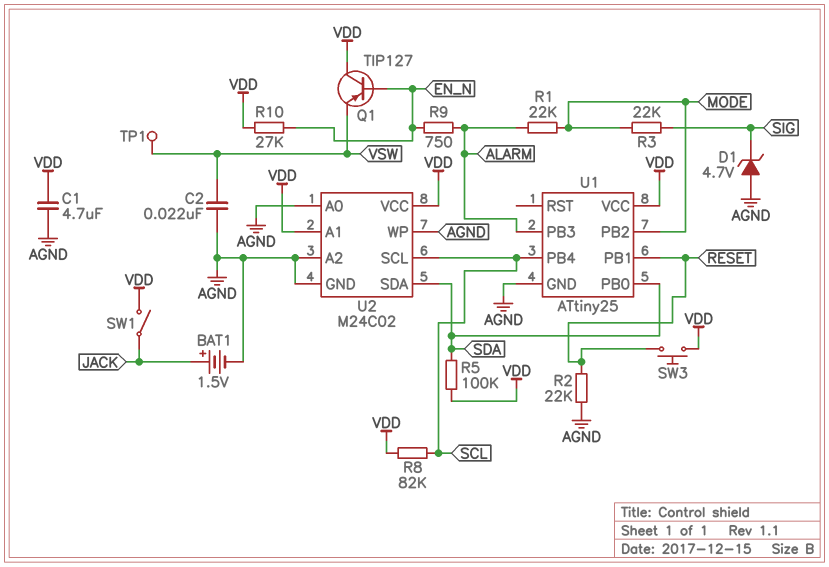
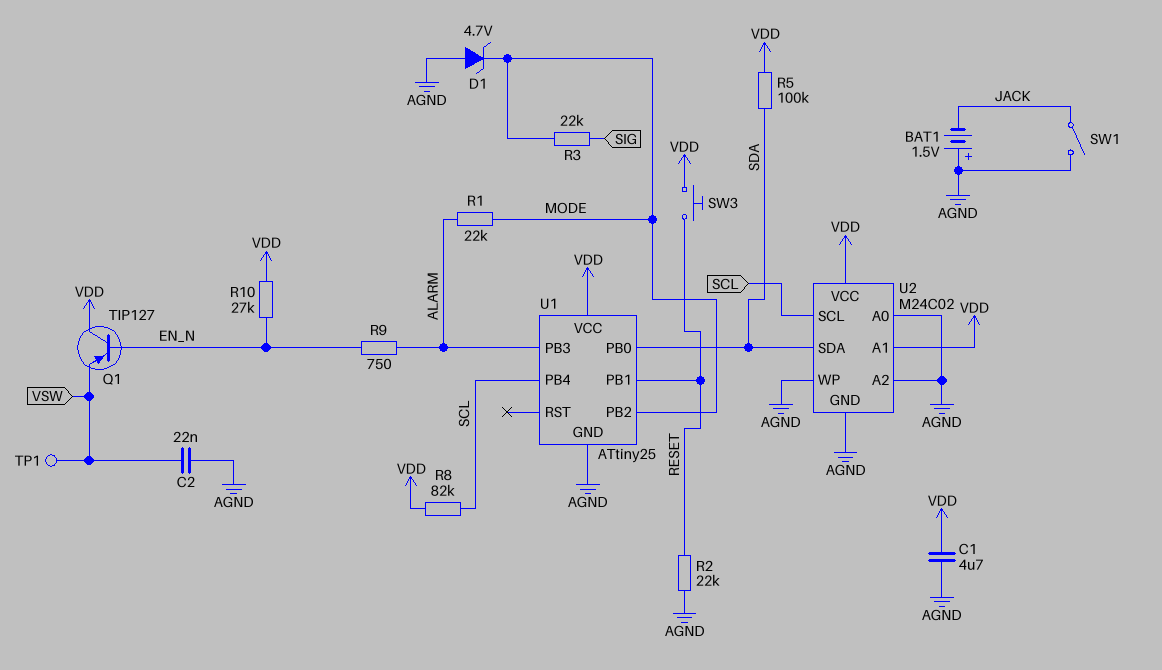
BAT1: 1.5V (plus JACK, minus AGND) -> 1.5V (plus AGND, minus JACK)
D1: zener 4.7V (A AGND, K SIG) -> zener 4.7V (A AGND, K MODE)
SW1: switch (JACK, VDD) -> switch (AGND, JACK)

